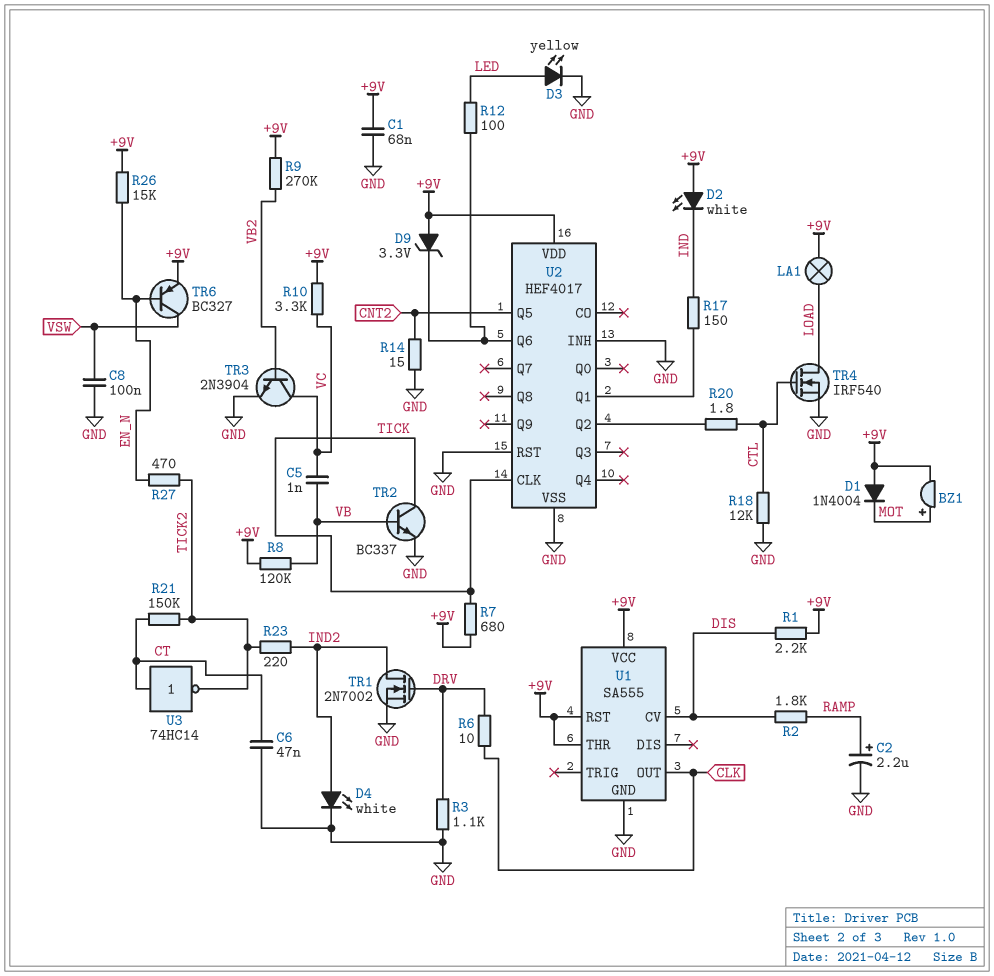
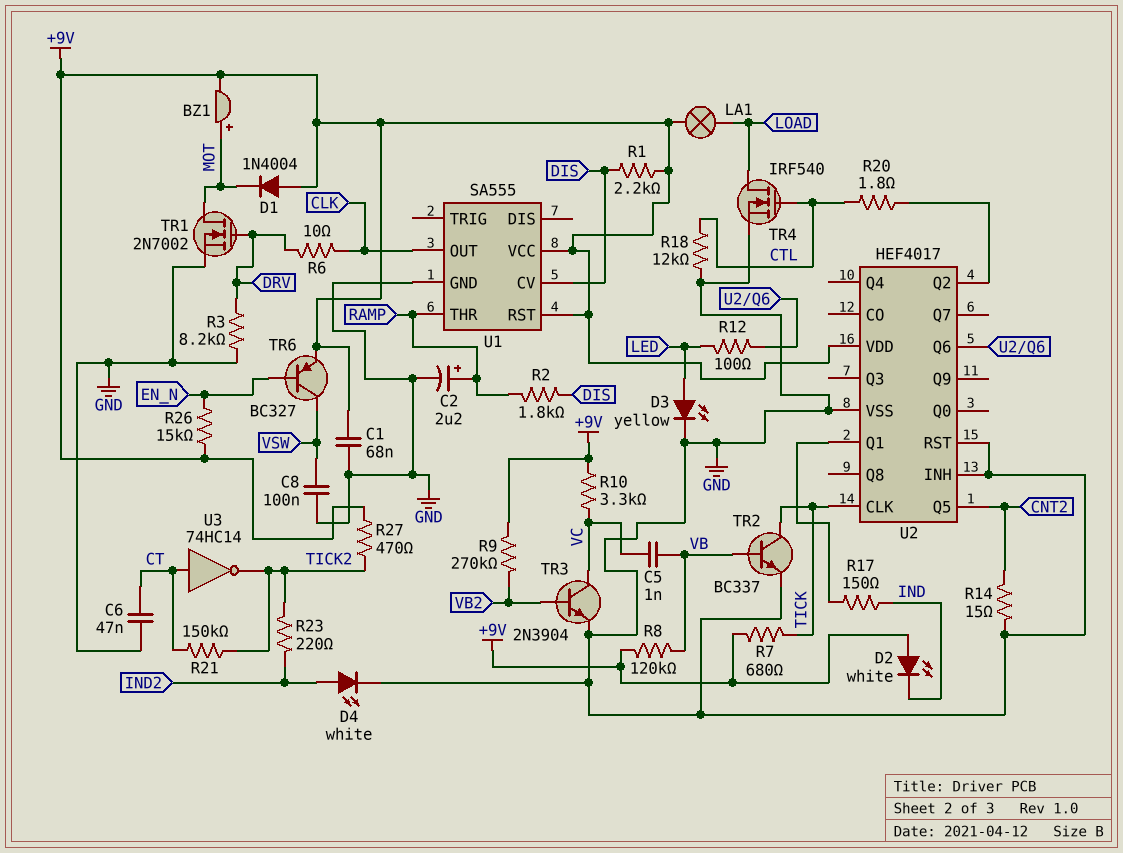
D9: zener 3.3V (A +9V, K U2/Q6) -> none
R3: 1.1k (DRV, GND) -> 8.2k (DRV, GND)
R27: 470 (EN_N, TICK2) -> 470 (+9V, TICK2)
TR1: NMOS 2N7002 (G DRV, D IND2, S GND) -> NMOS 2N7002 (G DRV, D MOT, S GND)
U1 pin THR: +9V -> RAMP

